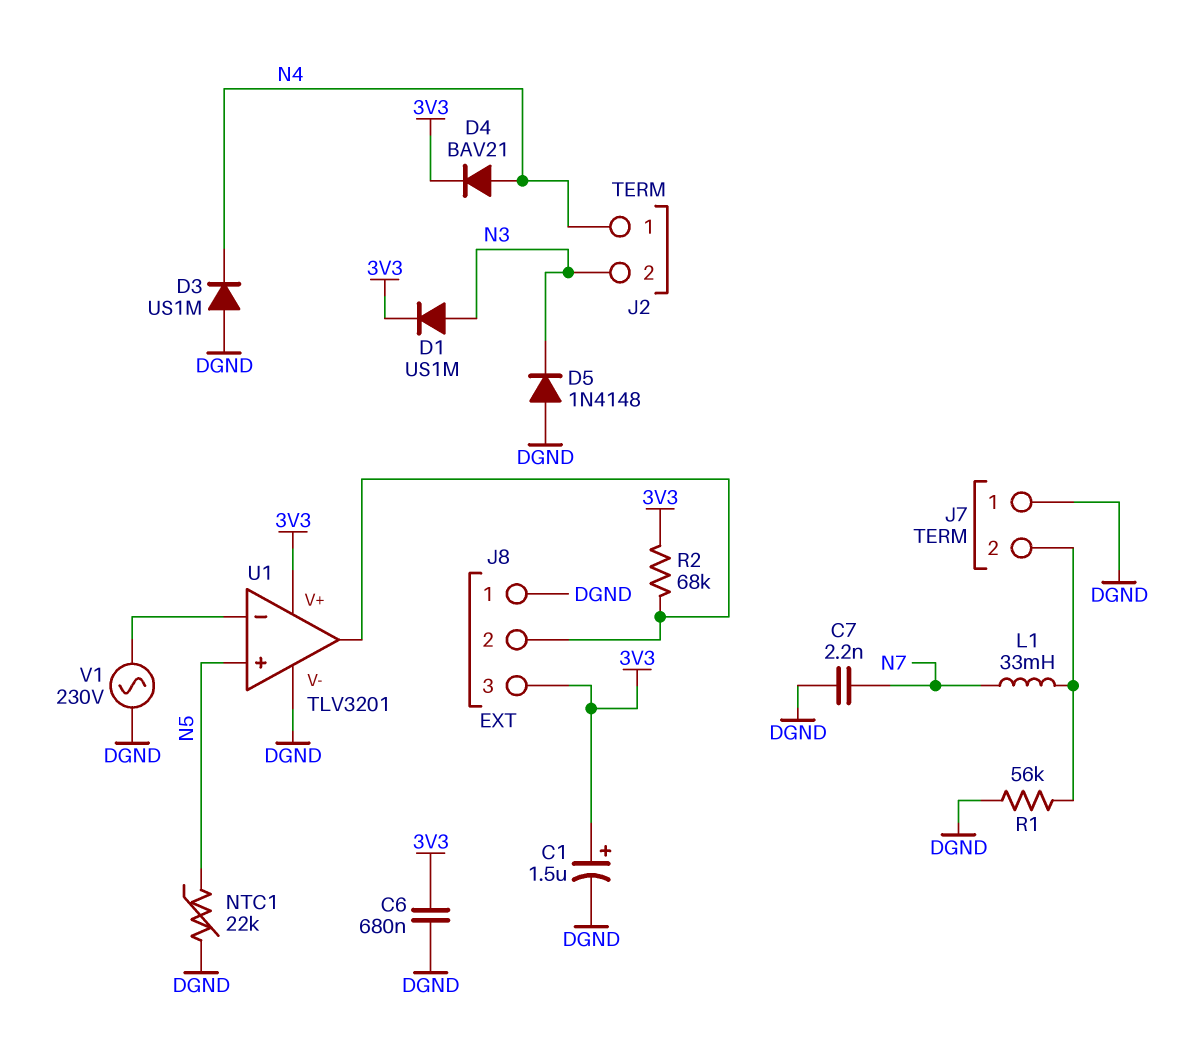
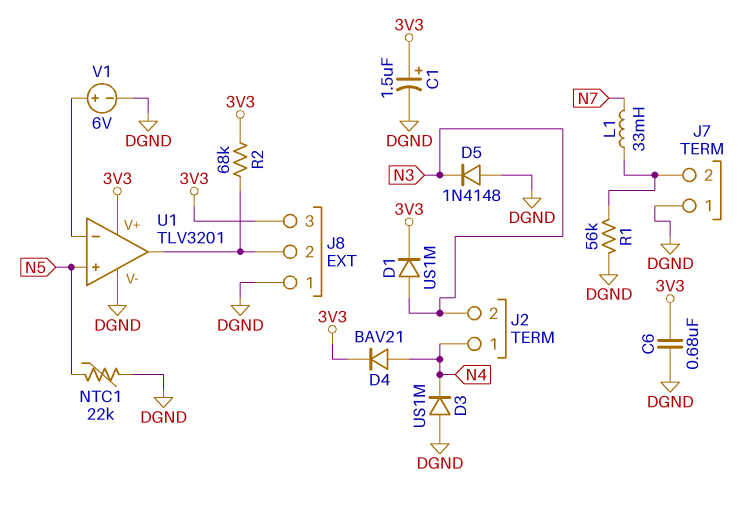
C7: 2.2nF (DGND, N7) -> none
V1: AC 230V (DGND, U1/in-) -> 6V (plus U1/in-, minus DGND)

